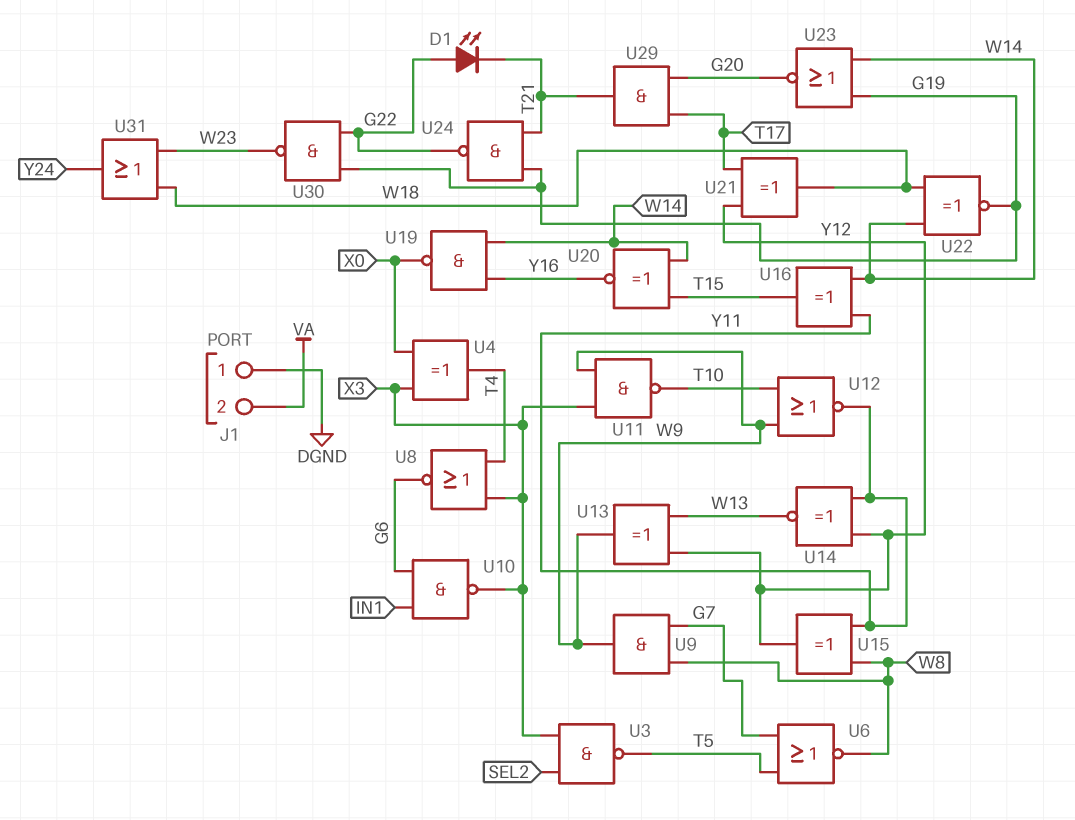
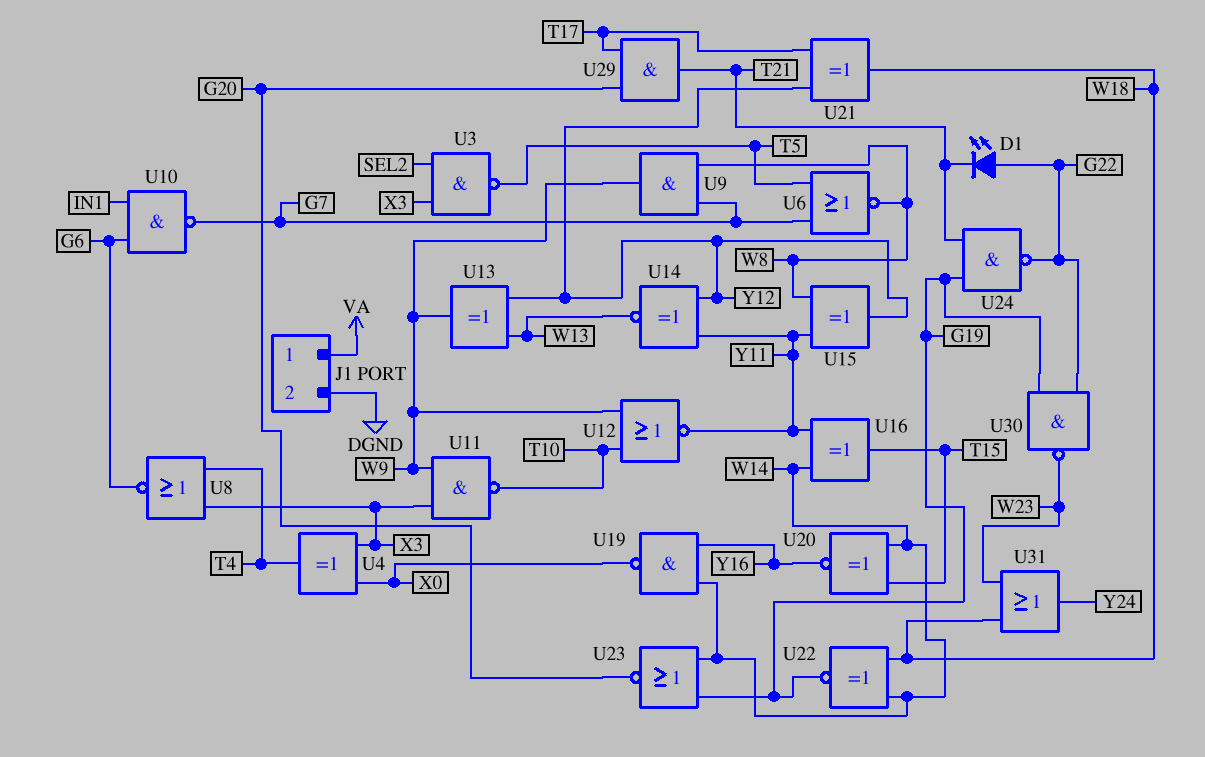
J1 pin 1: DGND -> VA
J1 pin 2: VA -> DGND
U10: NAND (in G6, in IN1, out X3) -> NAND (in G6, in IN1, out G7)

